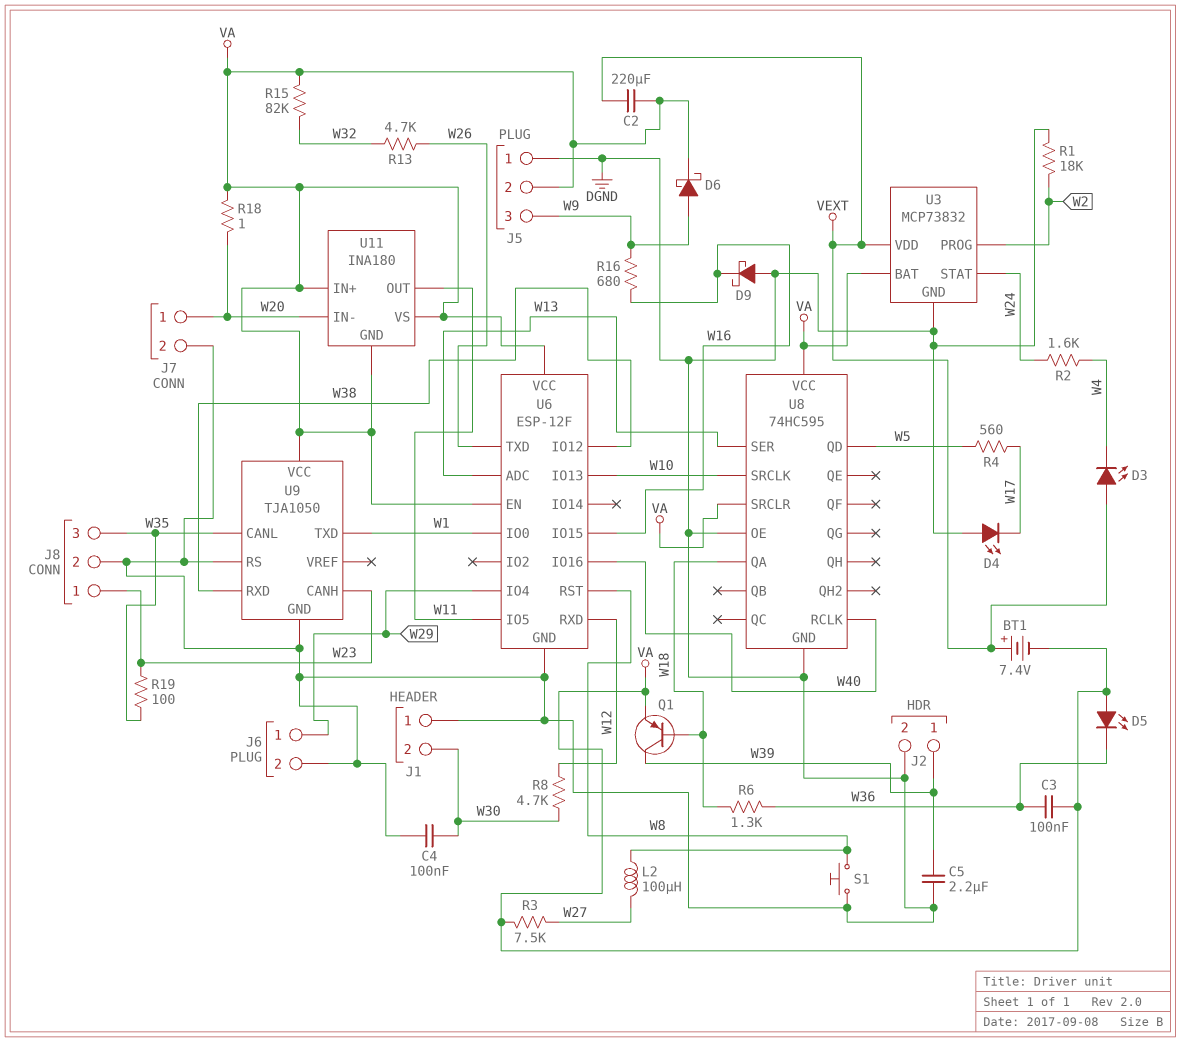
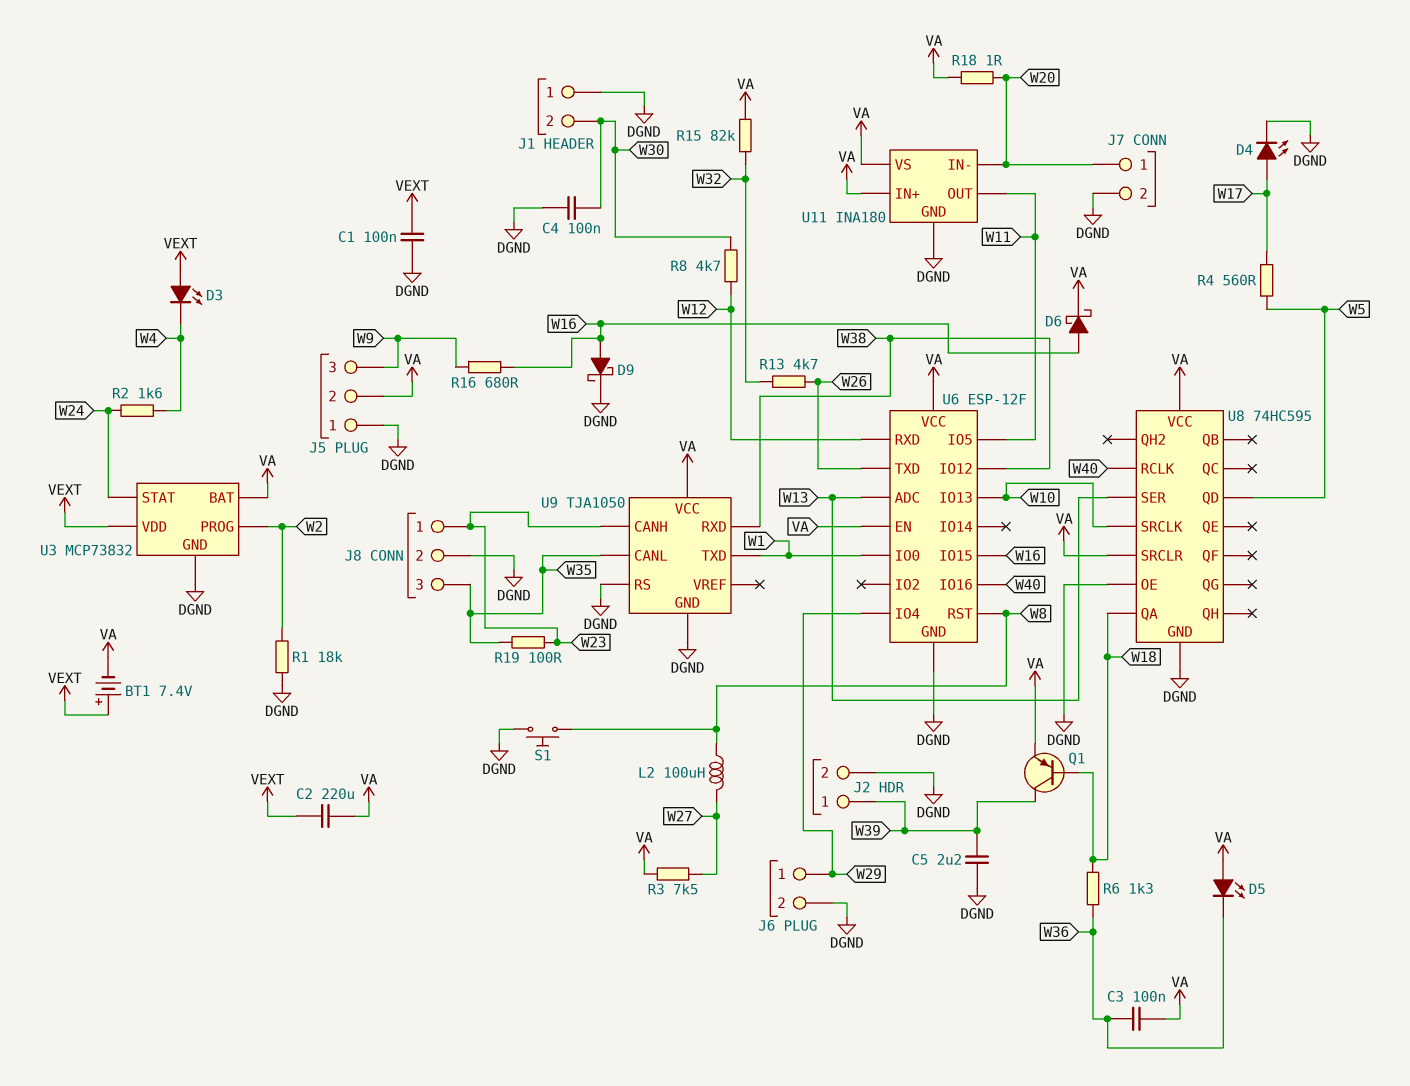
C1: none -> 100nF (DGND, VEXT)
D4: LED (A DGND, K W17) -> LED (A W17, K DGND)
D6: schottky (A W9, K VA) -> schottky (A W16, K VA)
D9: schottky (A DGND, K W16) -> schottky (A W16, K DGND)
U11 pin GND: VA -> DGND

